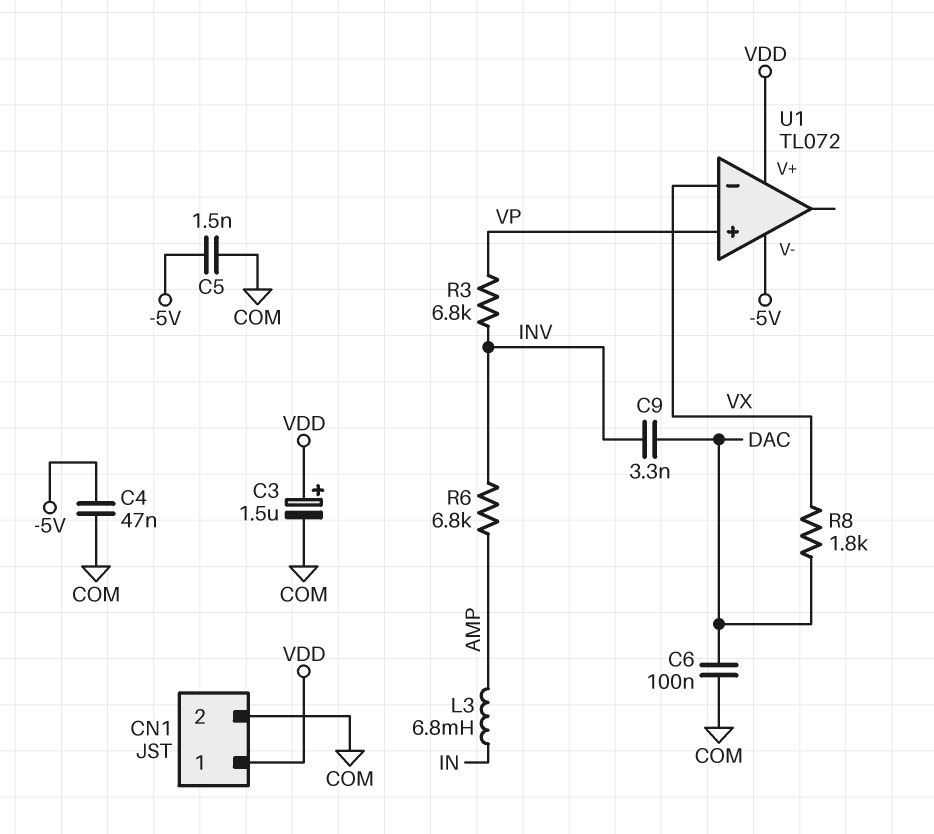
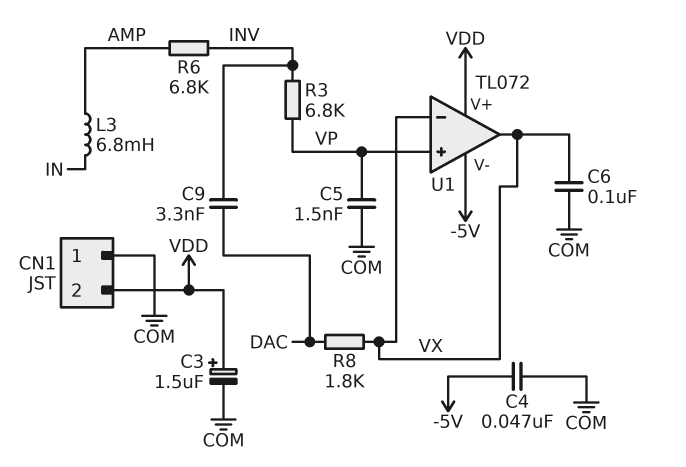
C5: 1.5nF (-5V, COM) -> 1.5nF (COM, VP)
C6: 100nF (COM, DAC) -> 100nF (COM, VX)
CN1 pin 1: VDD -> COM
CN1 pin 2: COM -> VDD
U1 pin out: none -> VX

